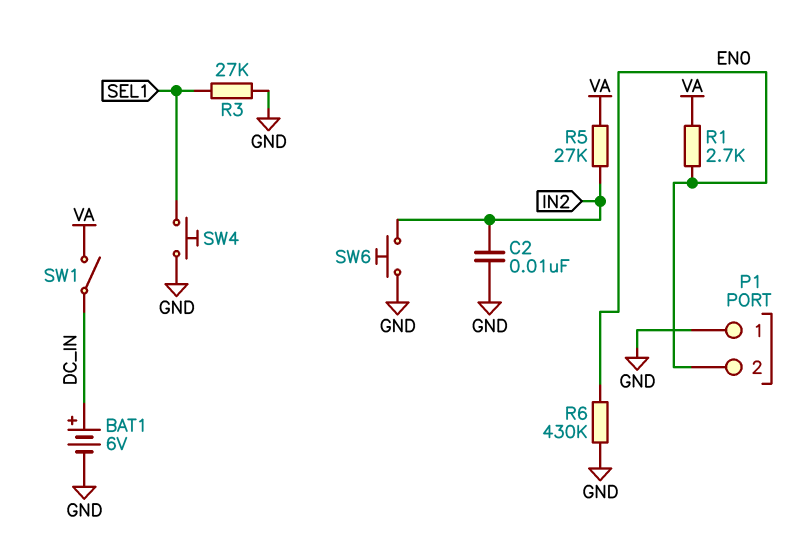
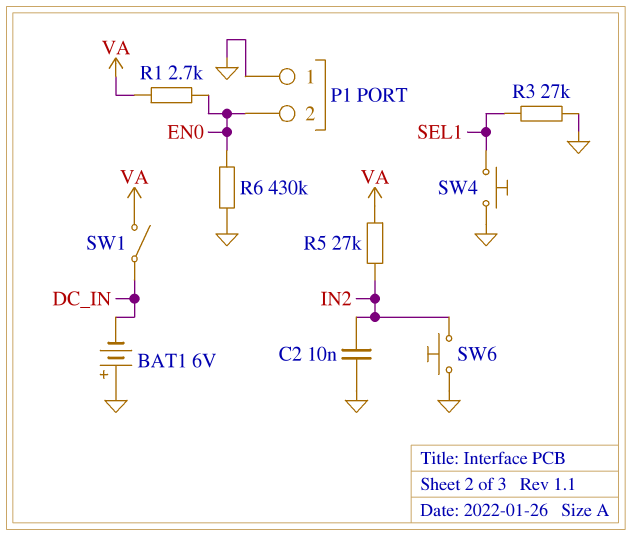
BAT1: 6V (plus DC_IN, minus GND) -> 6V (plus GND, minus DC_IN)

